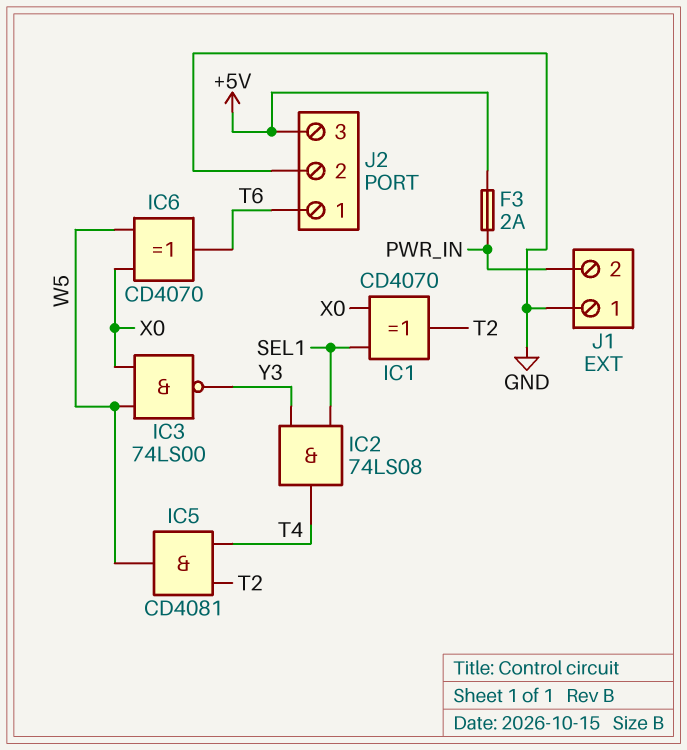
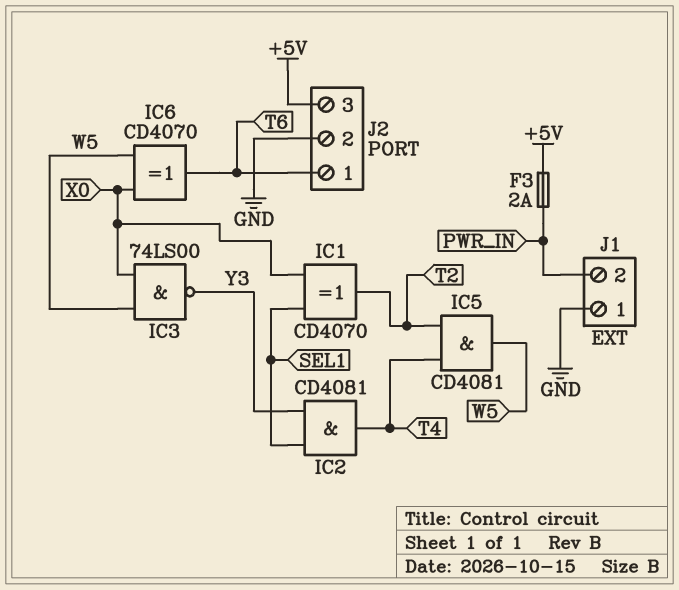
IC2: AND 74LS08 (in SEL1, in Y3, out T4) -> AND CD4081 (in SEL1, in Y3, out T4)

